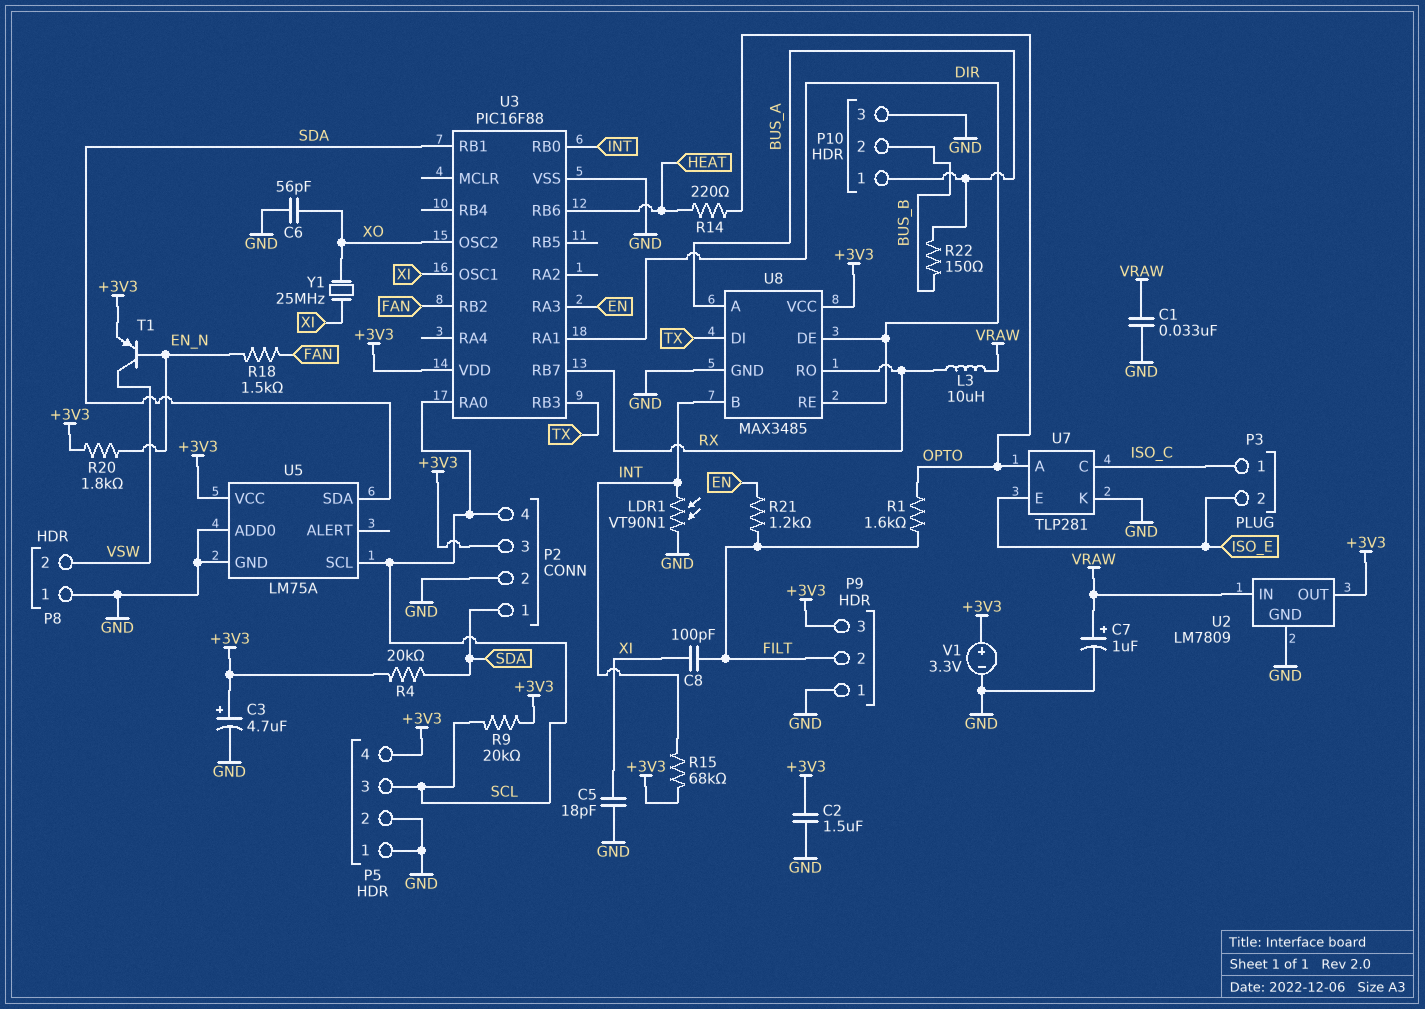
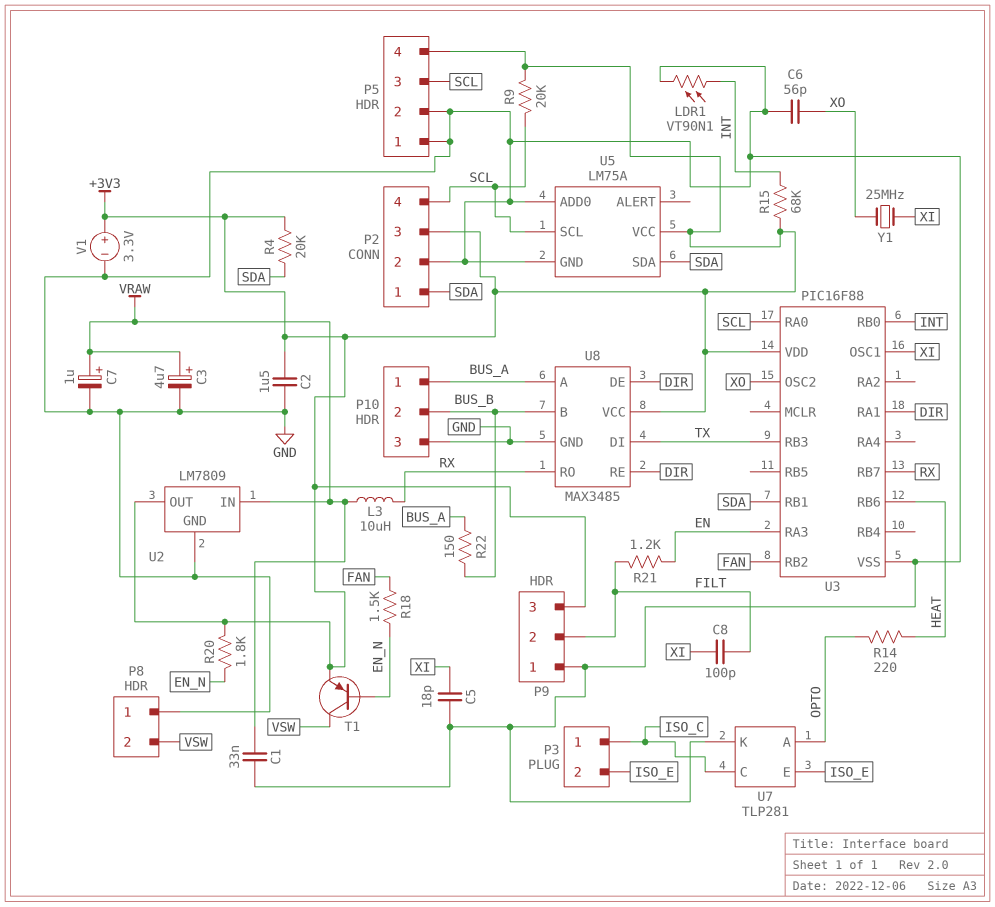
C3: 4.7uF (plus +3V3, minus GND) -> 4.7uF (plus VRAW, minus GND)
R1: 1.6k (FILT, OPTO) -> none
U8 pin B: INT -> BUS_B

